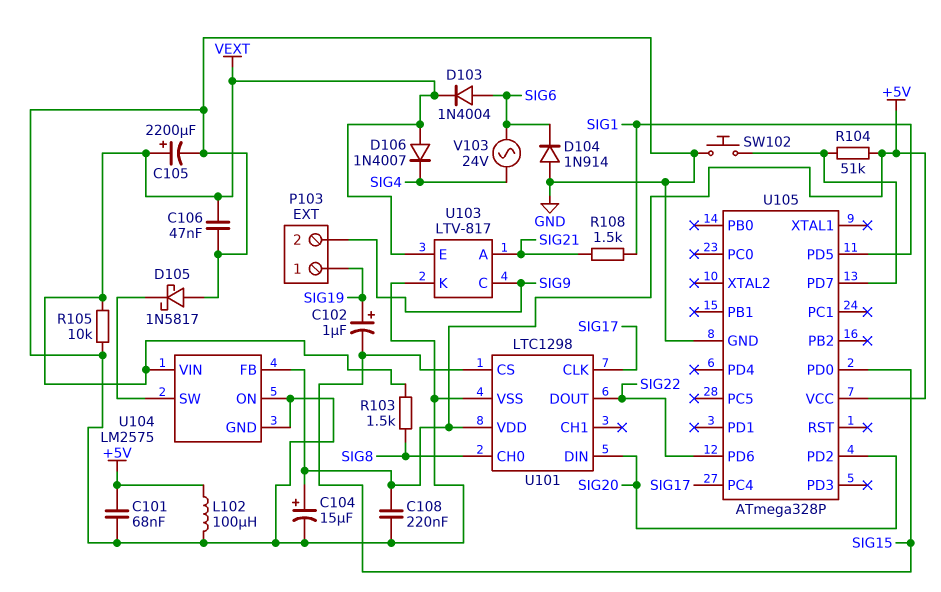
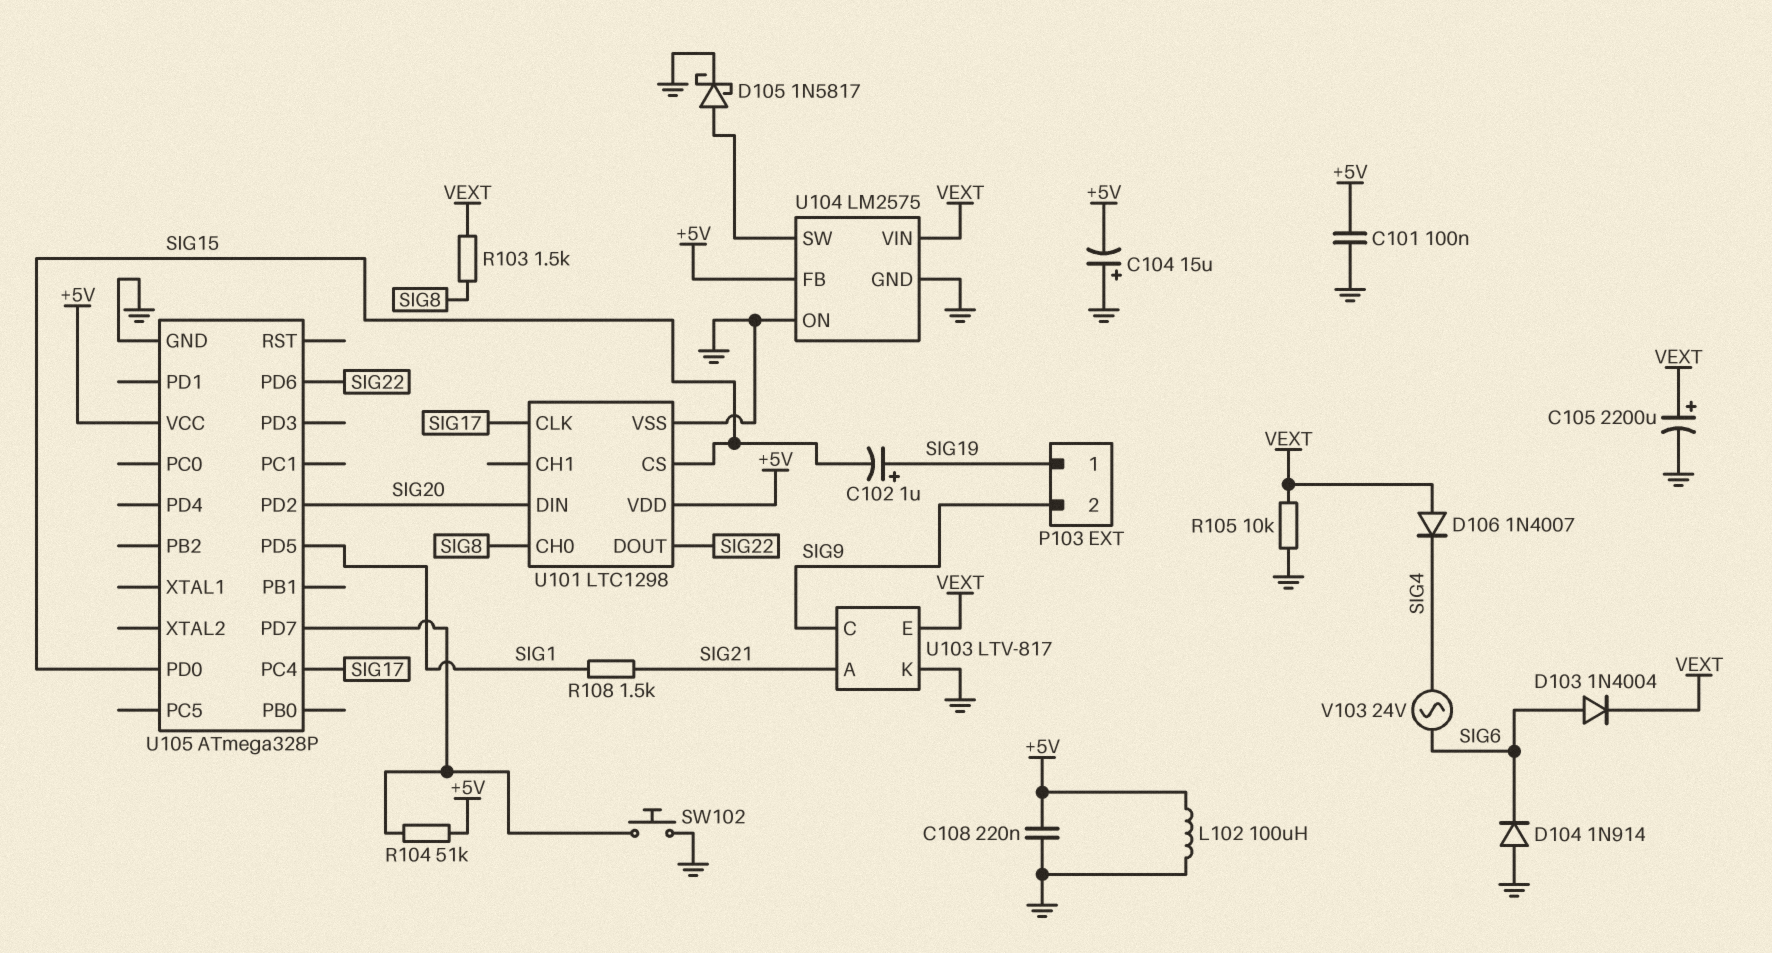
C101: 68nF (+5V, GND) -> 100nF (+5V, GND)
C104: 15uF (plus +5V, minus GND) -> 15uF (plus GND, minus +5V)
C106: 47nF (GND, VEXT) -> none
D105: schottky 1N5817 (A GND, K U104/SW) -> schottky 1N5817 (A U104/SW, K GND)

